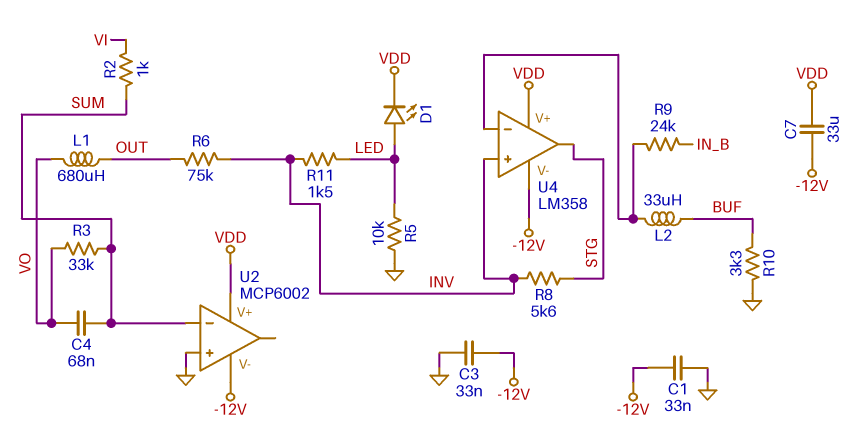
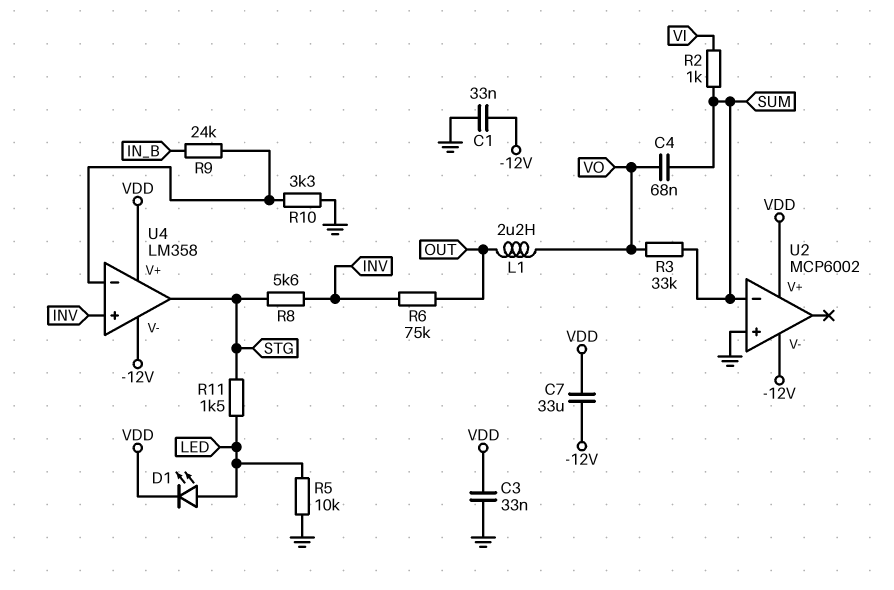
C3: 33nF (-12V, GND) -> 33nF (GND, VDD)
L1: 680uH (OUT, VO) -> 2.2uH (OUT, VO)
L2: 33uH (BUF, U4/in-) -> none
R10: 3.3k (BUF, GND) -> 3.3k (GND, U4/in-)
R11: 1.5k (INV, LED) -> 1.5k (LED, STG)

